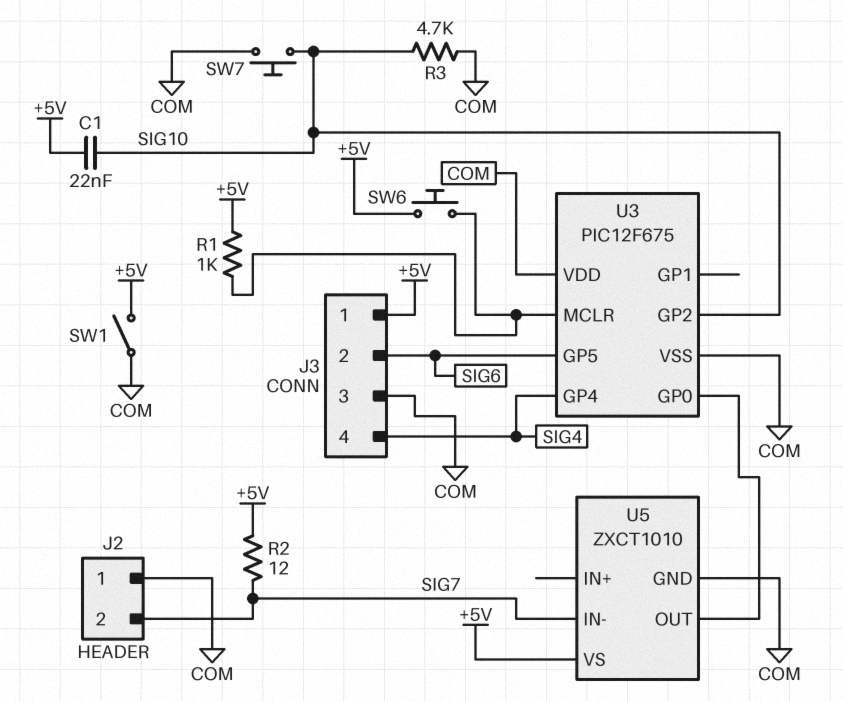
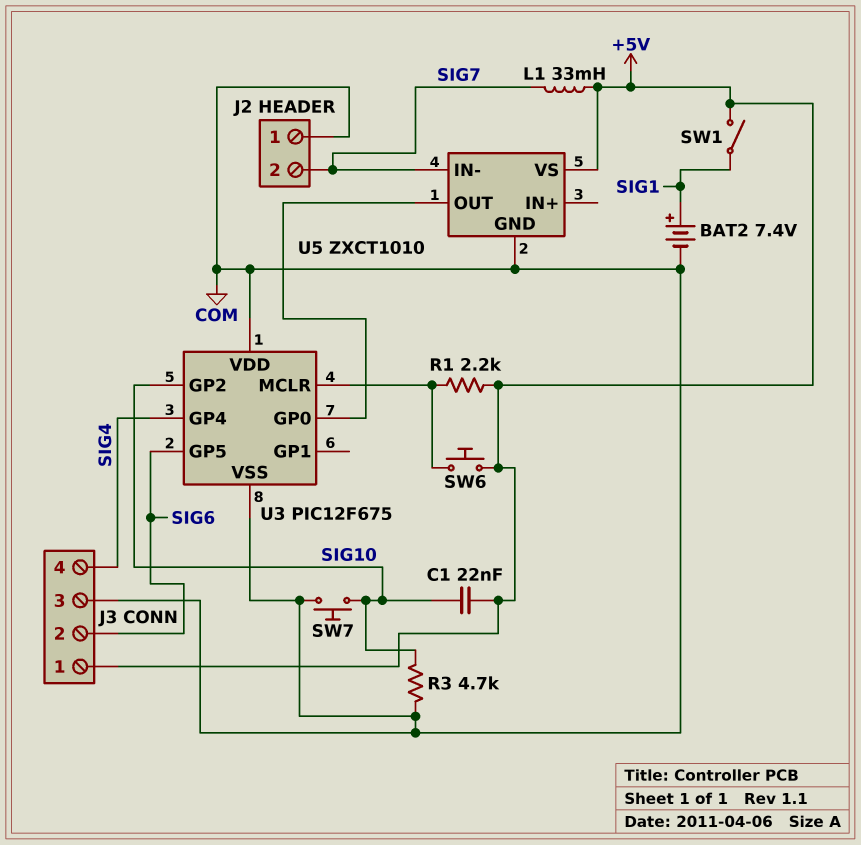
BAT2: none -> 7.4V (plus SIG1, minus COM)
L1: none -> 33mH (+5V, SIG7)
R1: 1k (+5V, U3/MCLR) -> 2.2k (+5V, U3/MCLR)
R2: 12 (+5V, SIG7) -> none
SW1: switch (+5V, COM) -> switch (+5V, SIG1)

